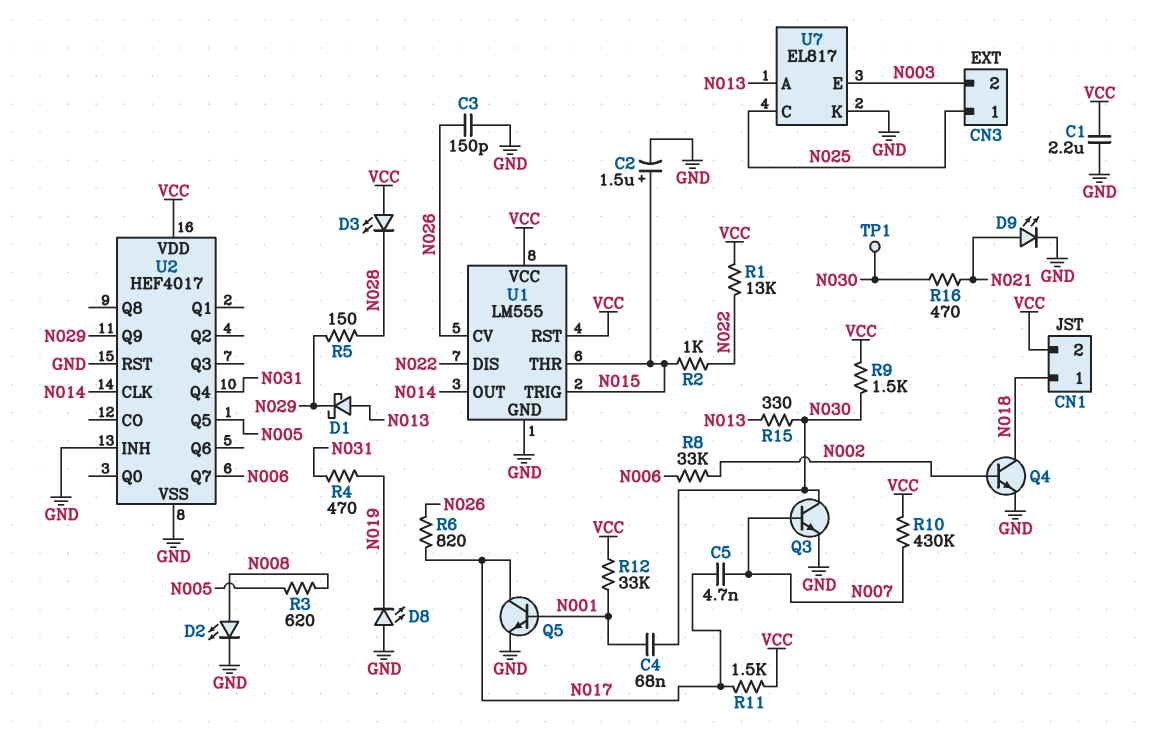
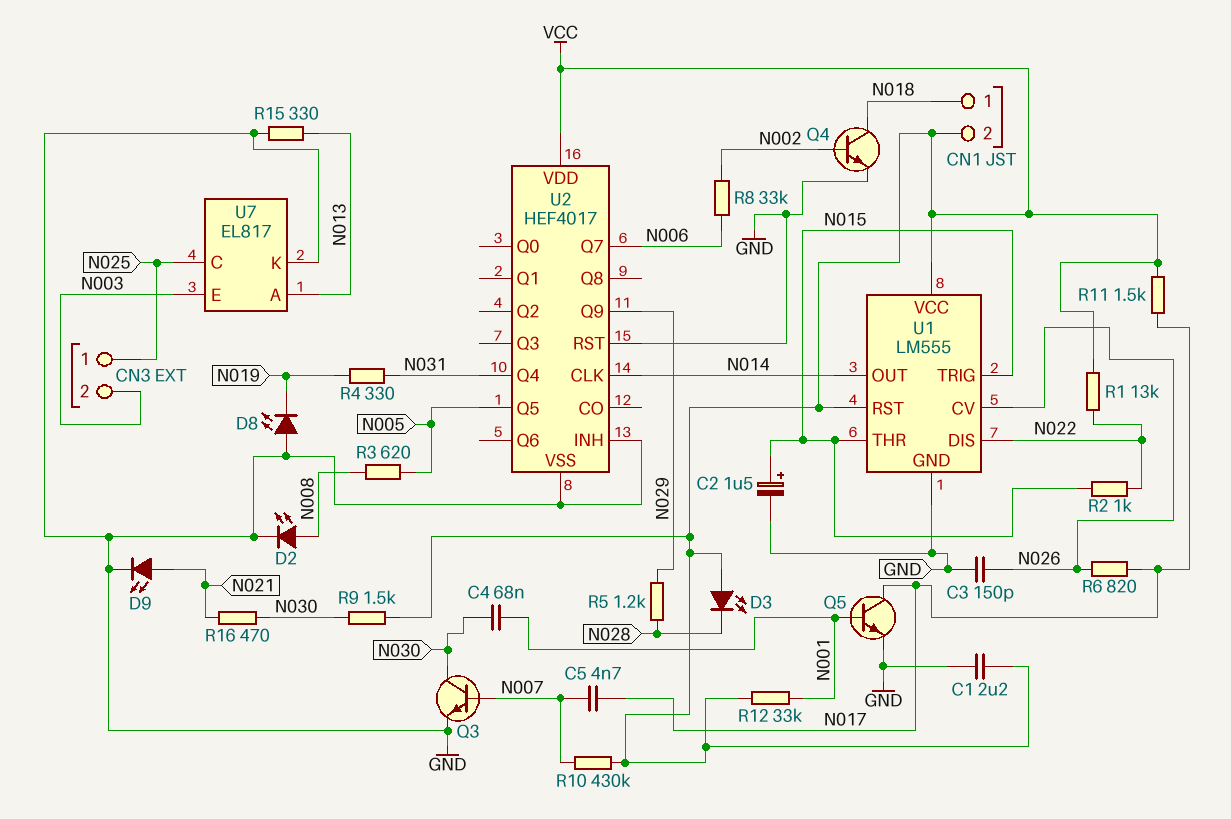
D1: schottky (A N013, K N029) -> none
R4: 470 (N019, N031) -> 330 (N019, N031)
R5: 150 (N028, N029) -> 1.2k (N028, N029)
R15: 330 (N013, N030) -> 330 (GND, N013)
TP1: test point (N030) -> none

